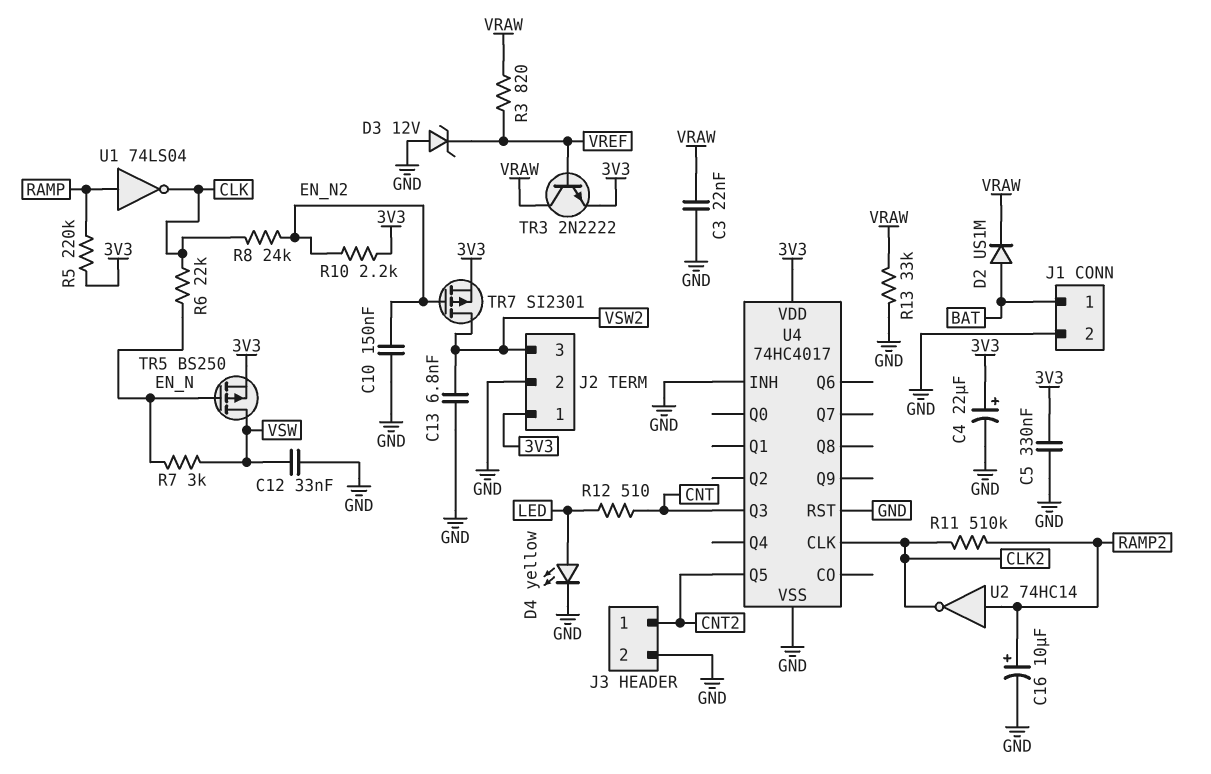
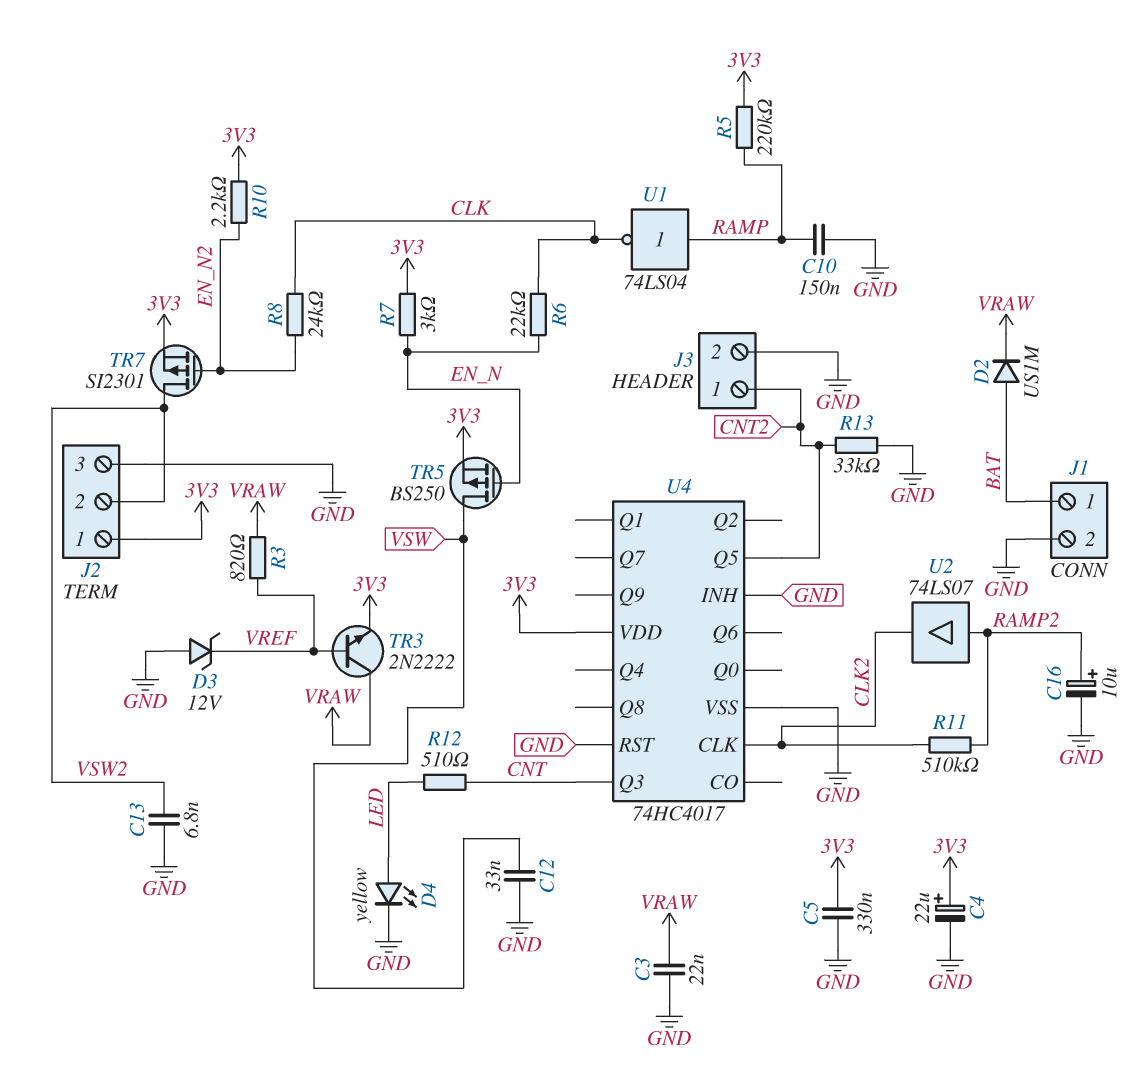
C10: 150nF (EN_N2, GND) -> 150nF (GND, RAMP)
J2 pin 2: GND -> VSW2
J2 pin 3: VSW2 -> GND
R7: 3k (EN_N, VSW) -> 3k (3V3, EN_N)
R13: 33k (GND, VRAW) -> 33k (CNT2, GND)
U2: NOT 74HC14 (in RAMP2, out CLK2) -> buffer 74LS07 (in RAMP2, out CLK2)

